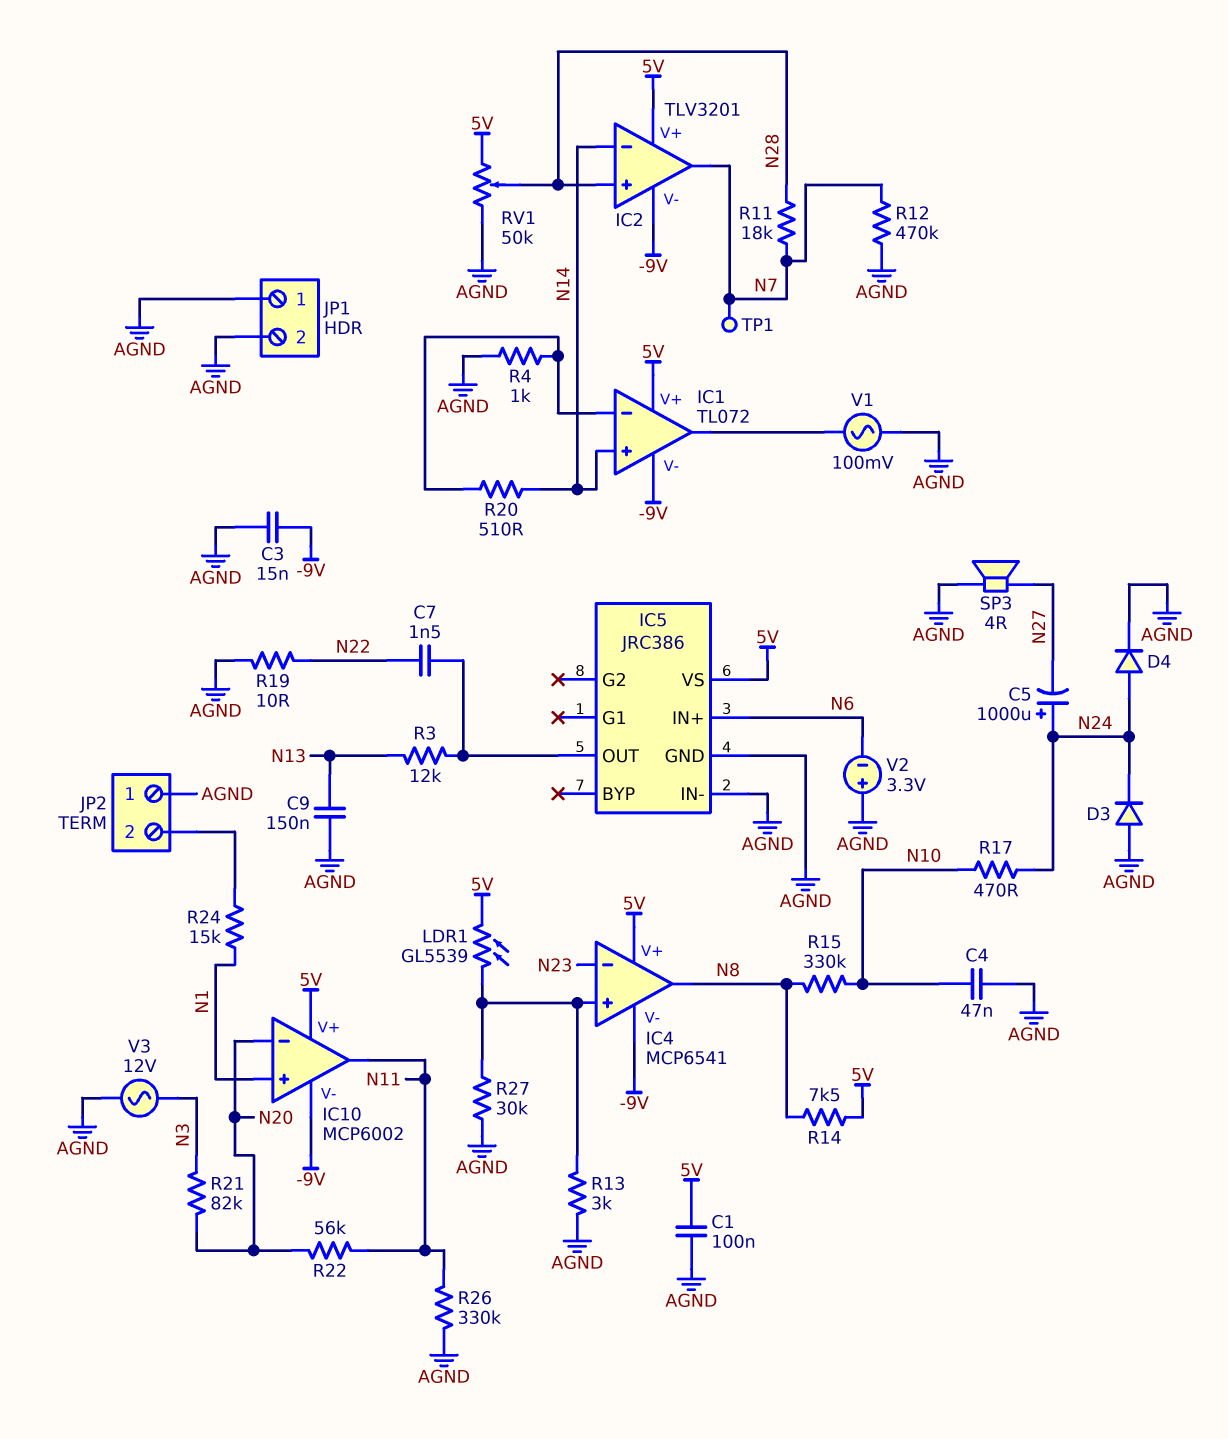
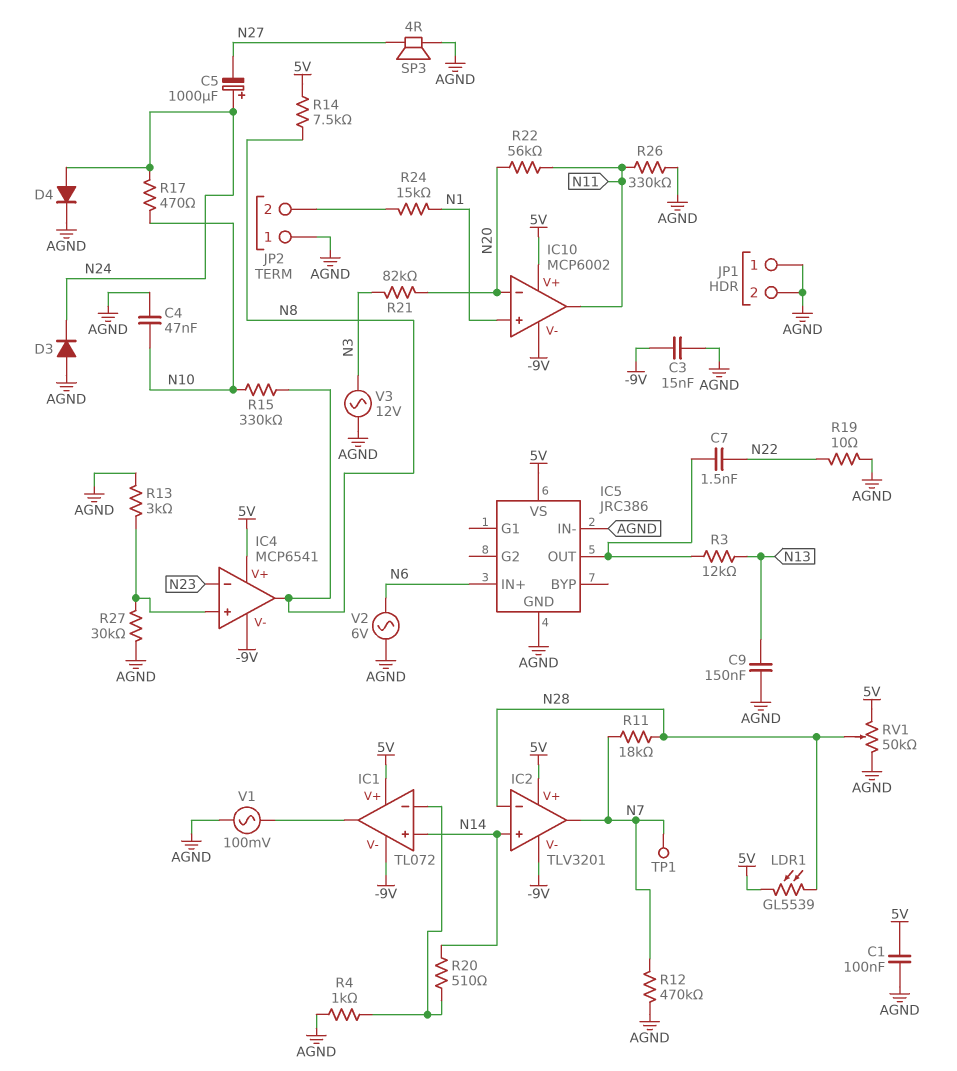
IC2 pin in+: N28 -> N14
IC2 pin in-: N14 -> N28
LDR1: GL5539 (5V, IC4/in+) -> GL5539 (5V, N28)
V2: 3.3V (plus AGND, minus N6) -> AC 6V (AGND, N6)

